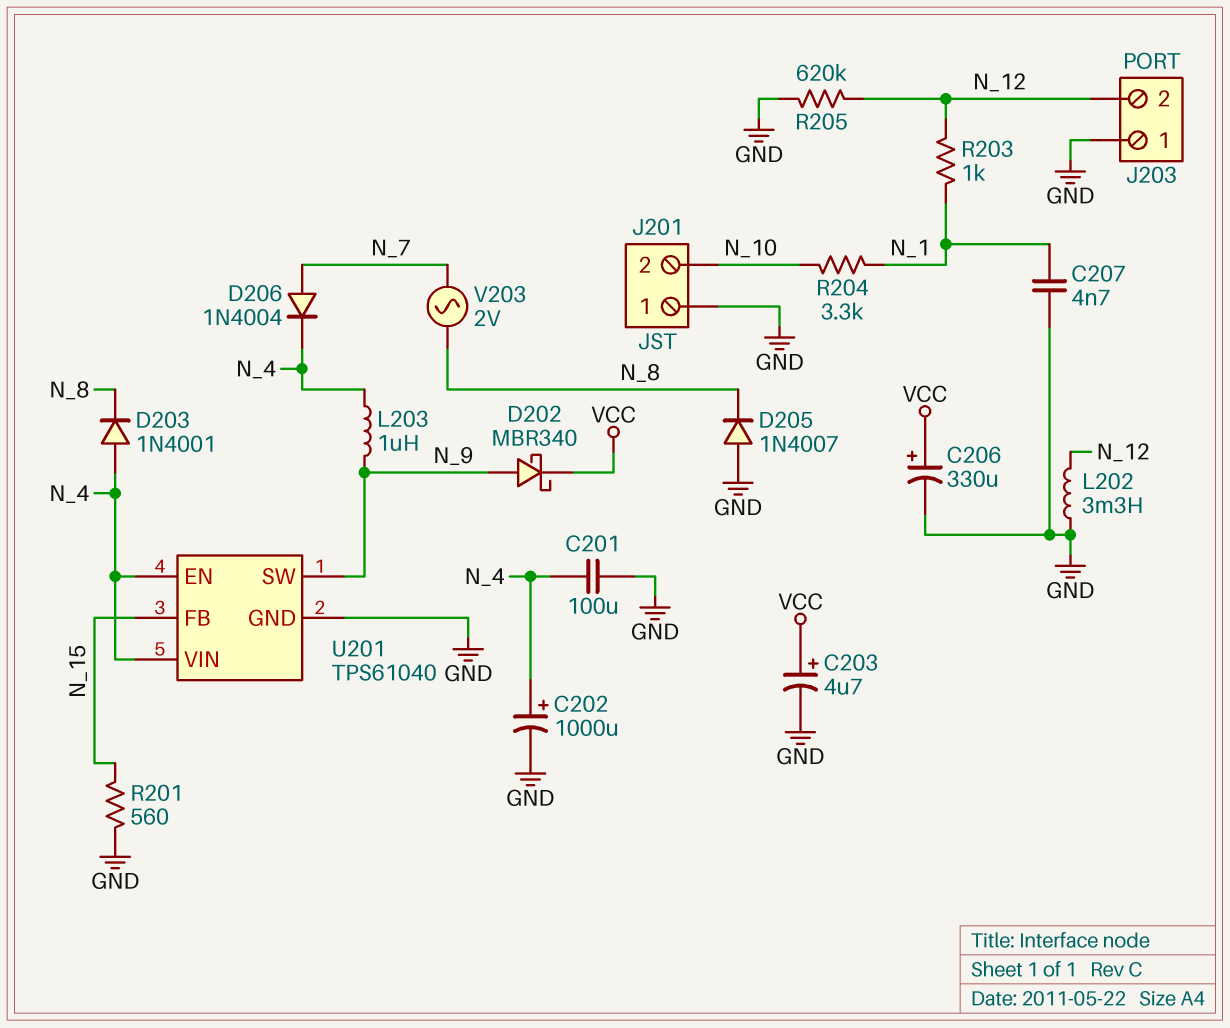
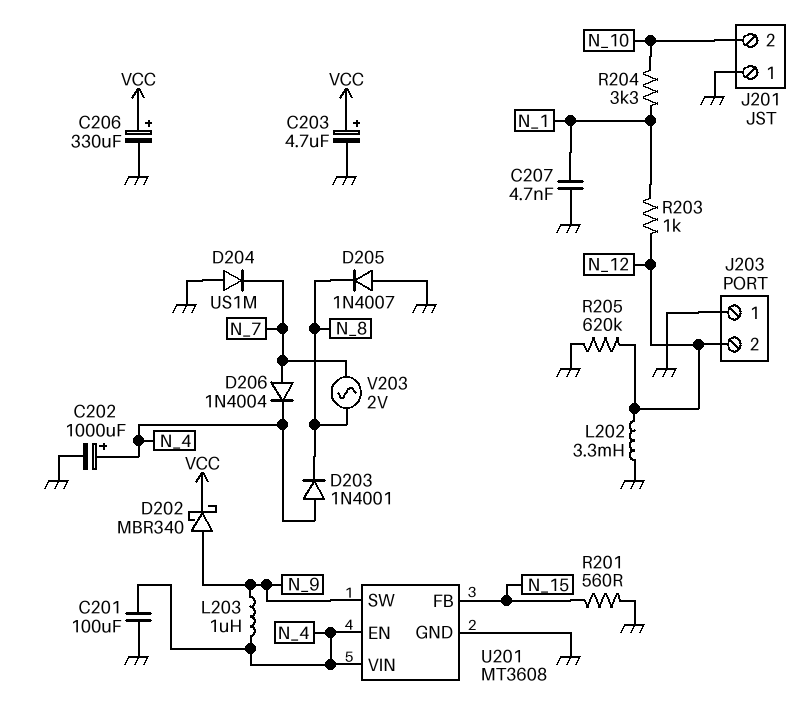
D204: none -> diode US1M (A GND, K N_7)
U201: TPS61040 -> MT3608

